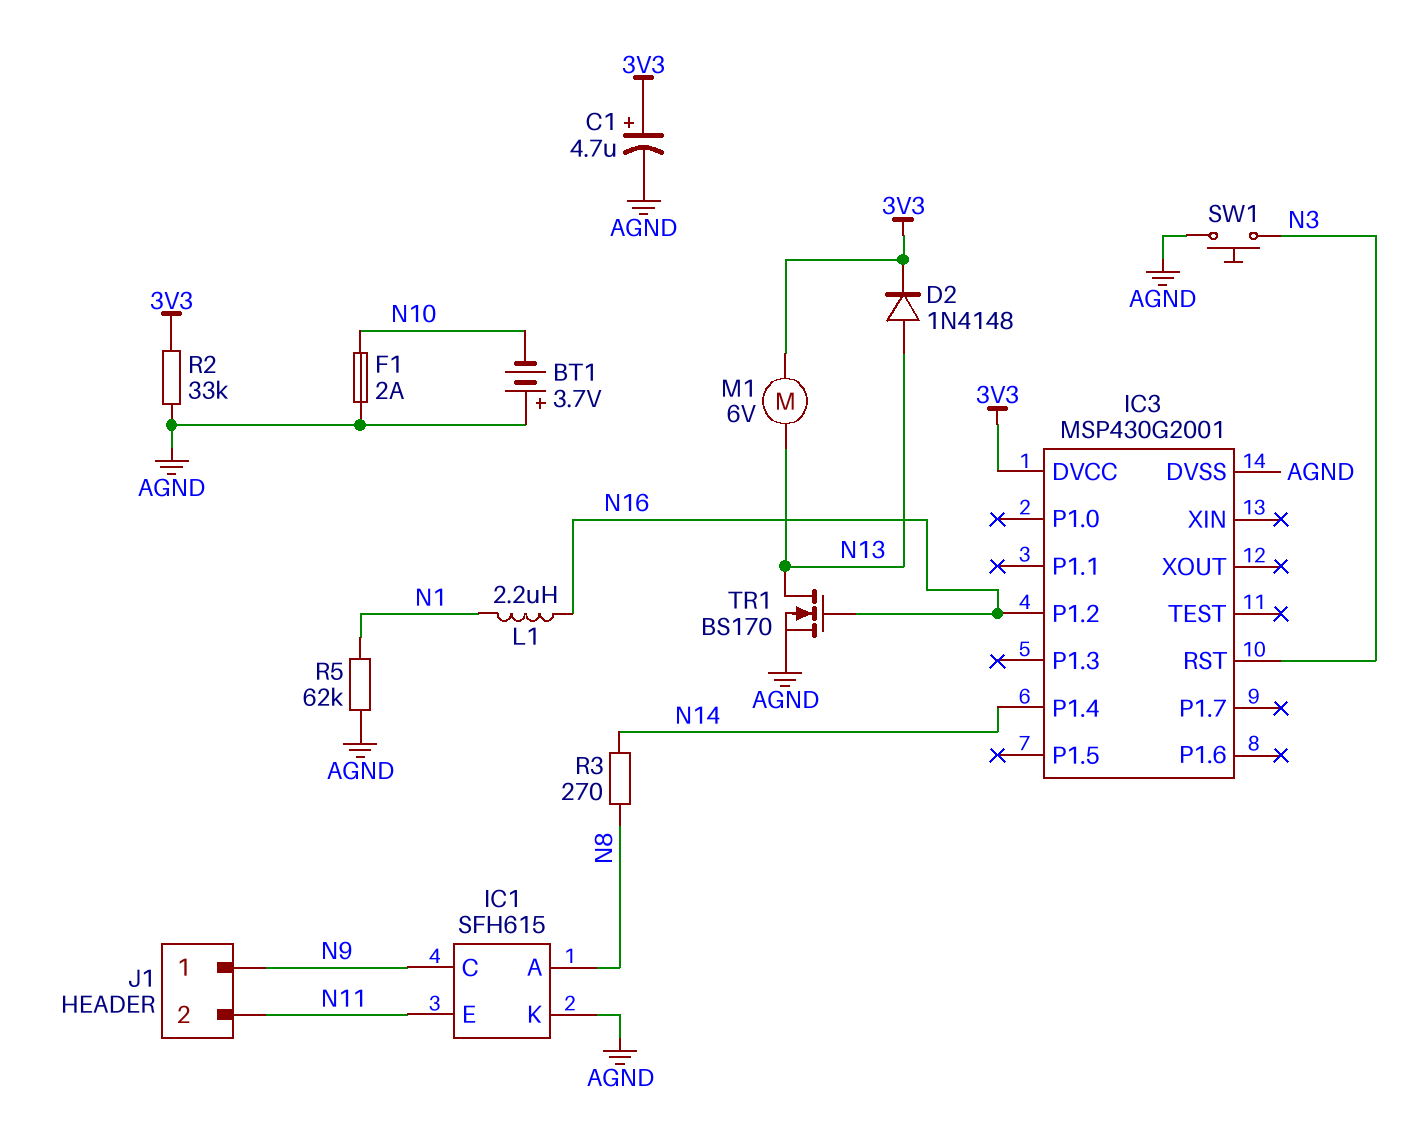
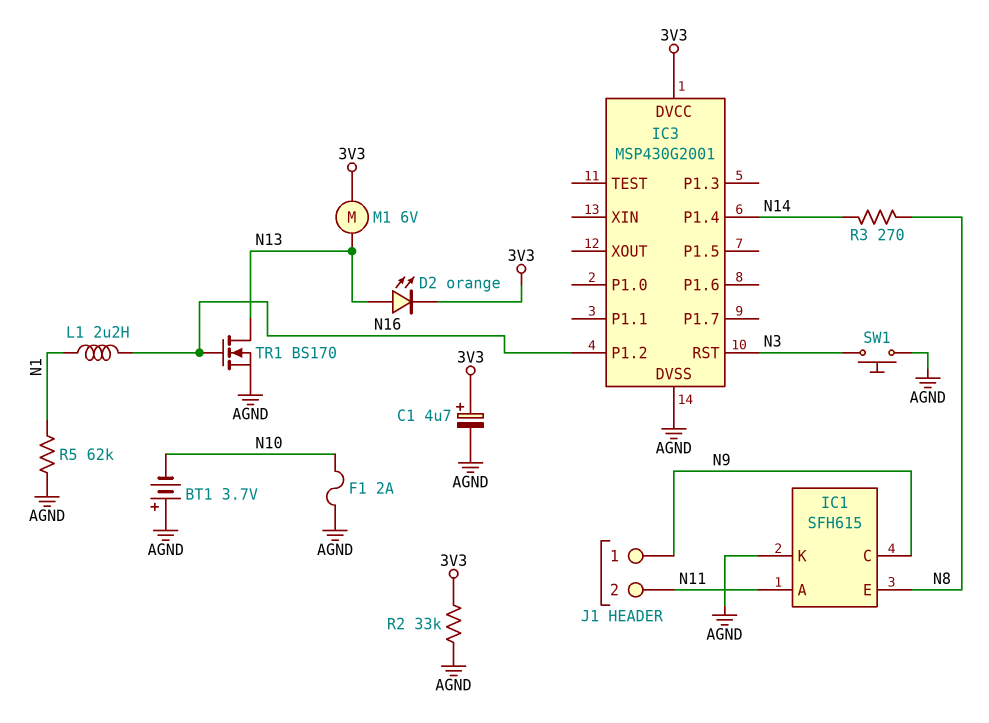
D2: diode 1N4148 (A N13, K 3V3) -> LED orange (A N13, K 3V3)
IC1 pin A: N8 -> N11
IC1 pin E: N11 -> N8

